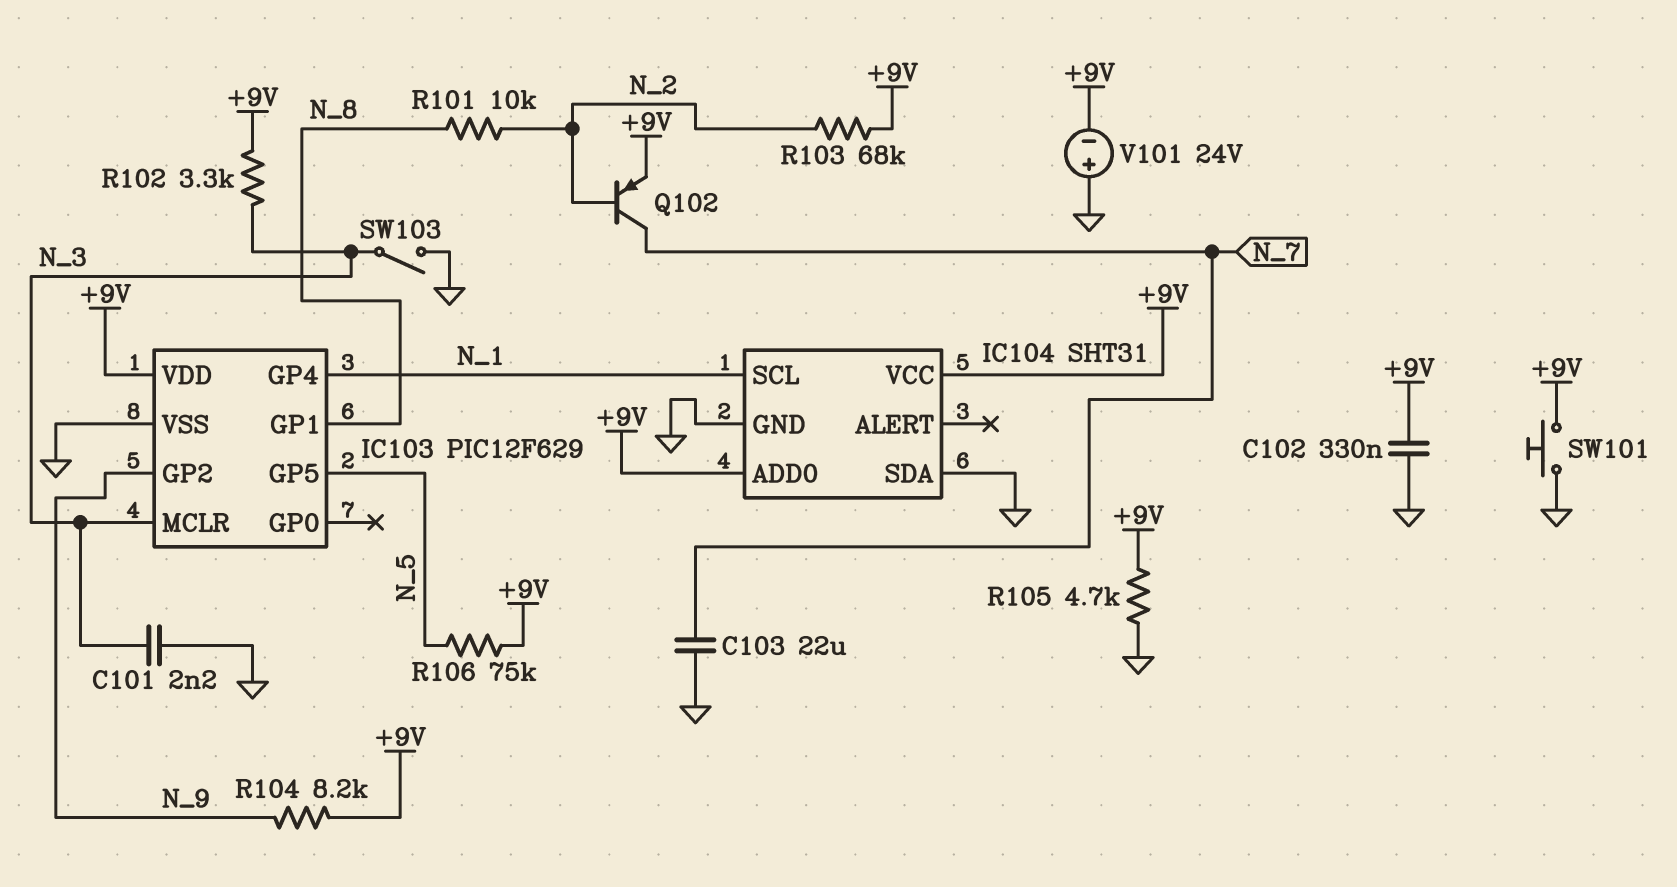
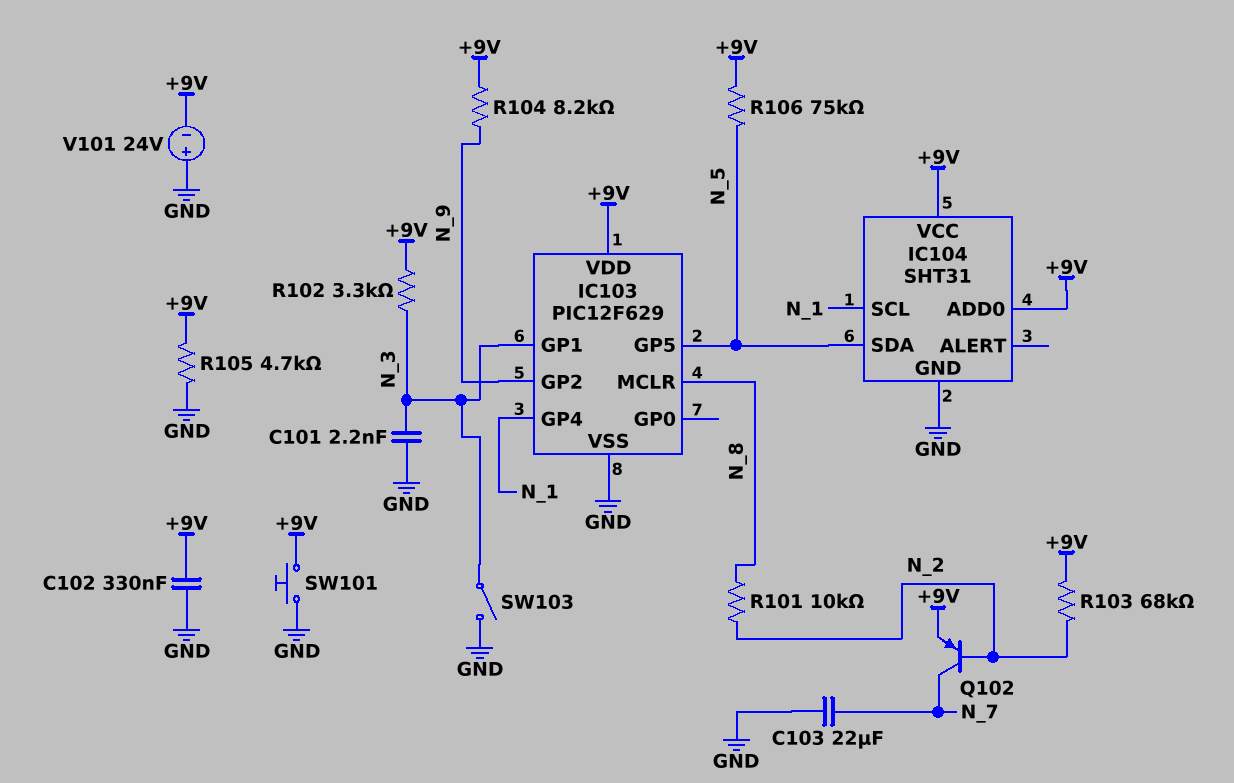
IC103 pin GP1: N_8 -> N_3
IC103 pin MCLR: N_3 -> N_8
IC104 pin SDA: GND -> N_5

